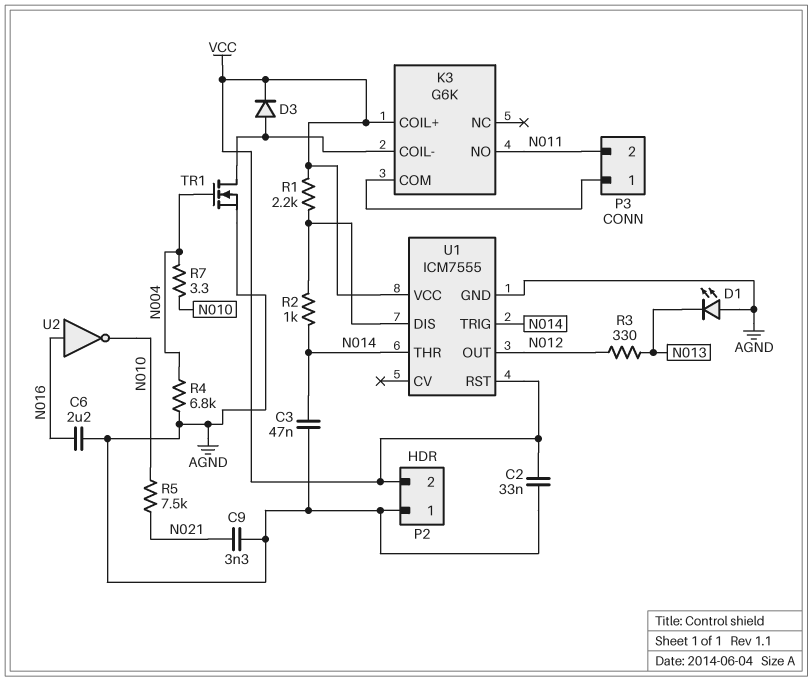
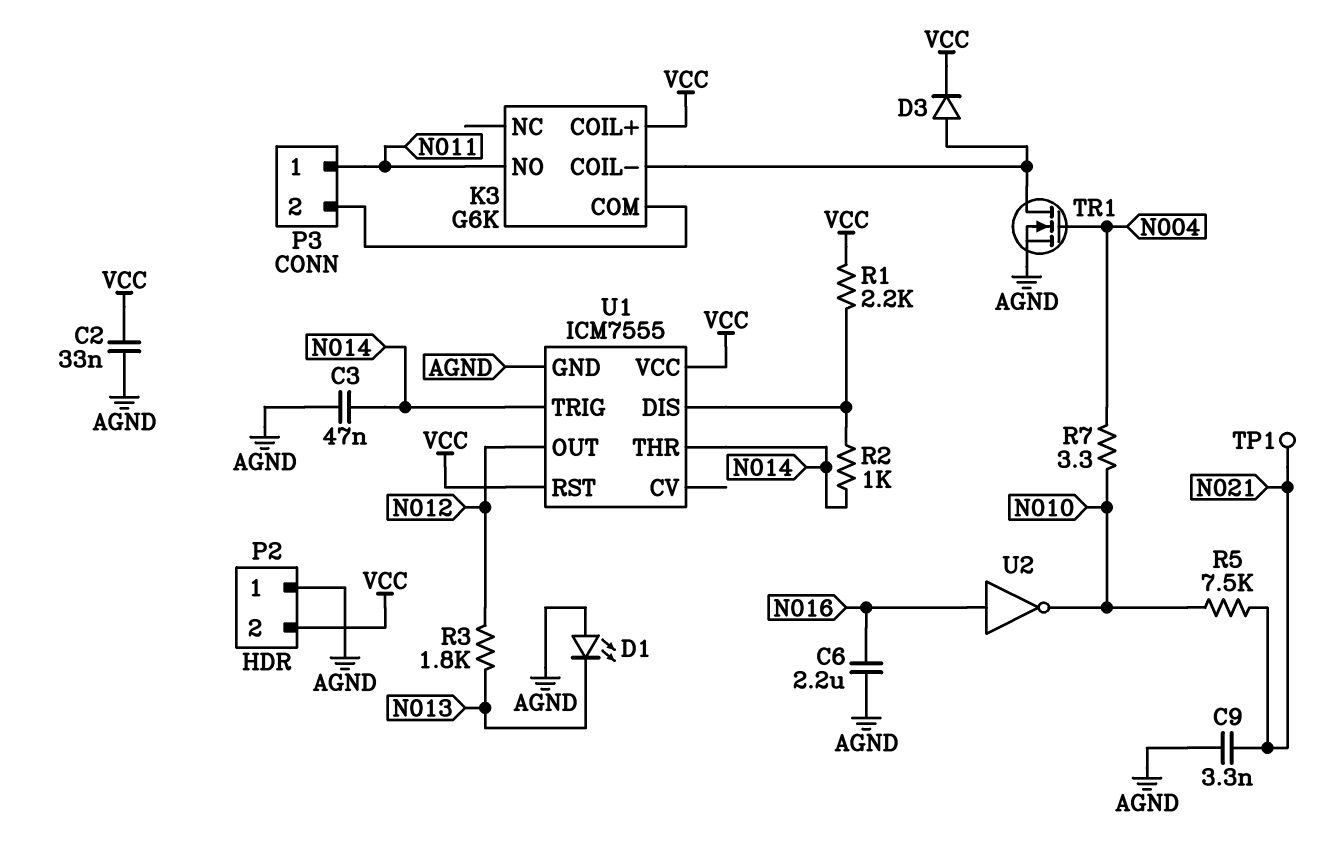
P3 pin 1: K3/COM -> N011
P3 pin 2: N011 -> K3/COM
R3: 330 (N012, N013) -> 1.8k (N012, N013)
R4: 6.8k (AGND, N004) -> none
TP1: none -> test point (N021)

